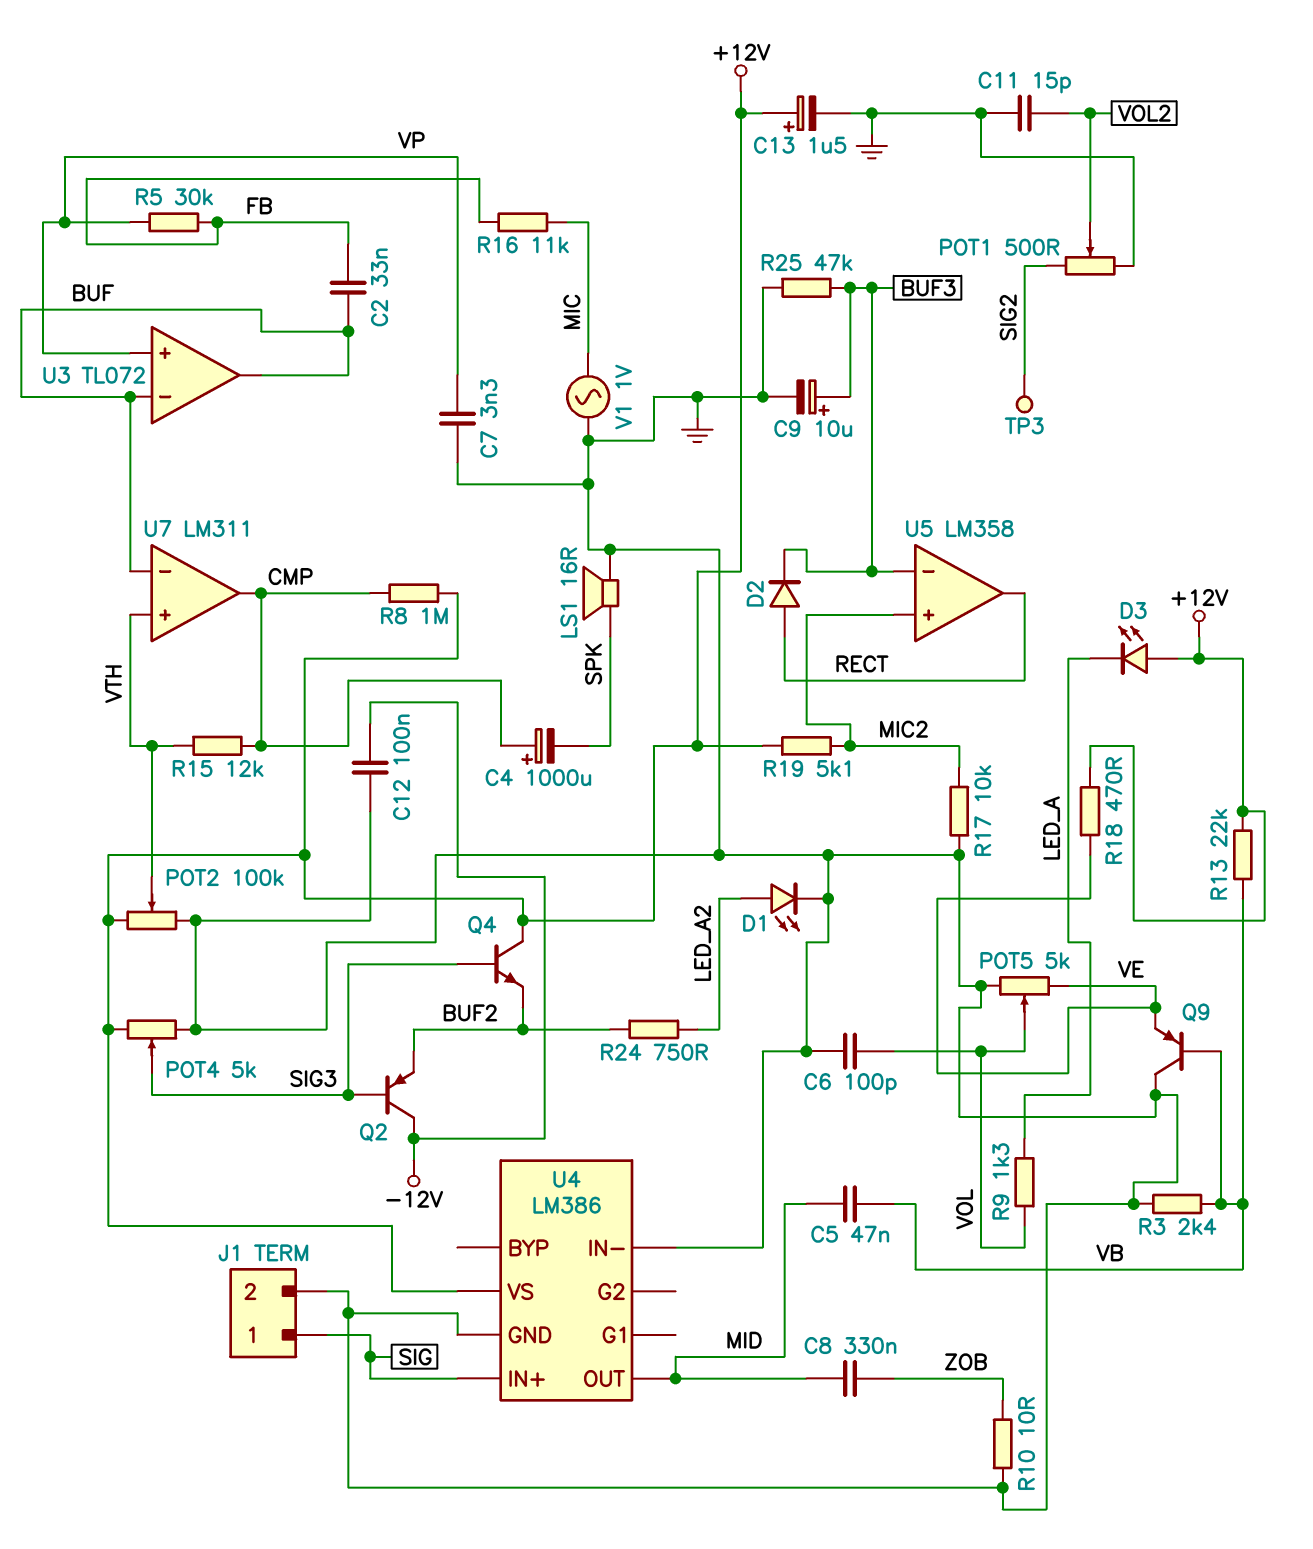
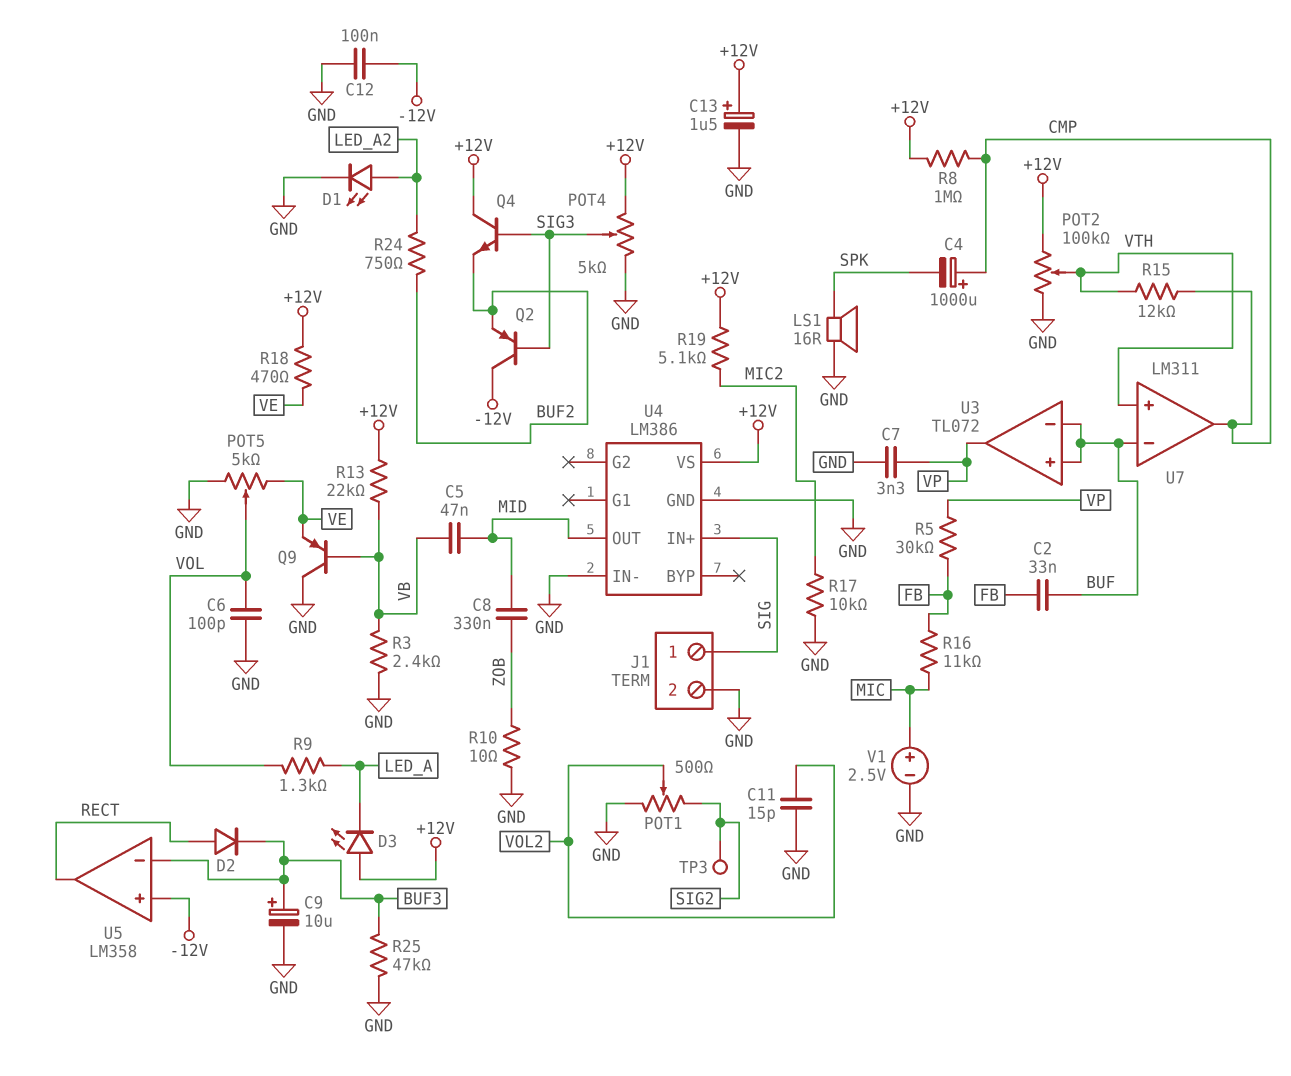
U3 pin in+: VP -> BUF
U3 pin out: BUF -> VP
U5 pin in+: MIC2 -> -12V
V1: AC 1V (GND, MIC) -> 2.5V (plus MIC, minus GND)

